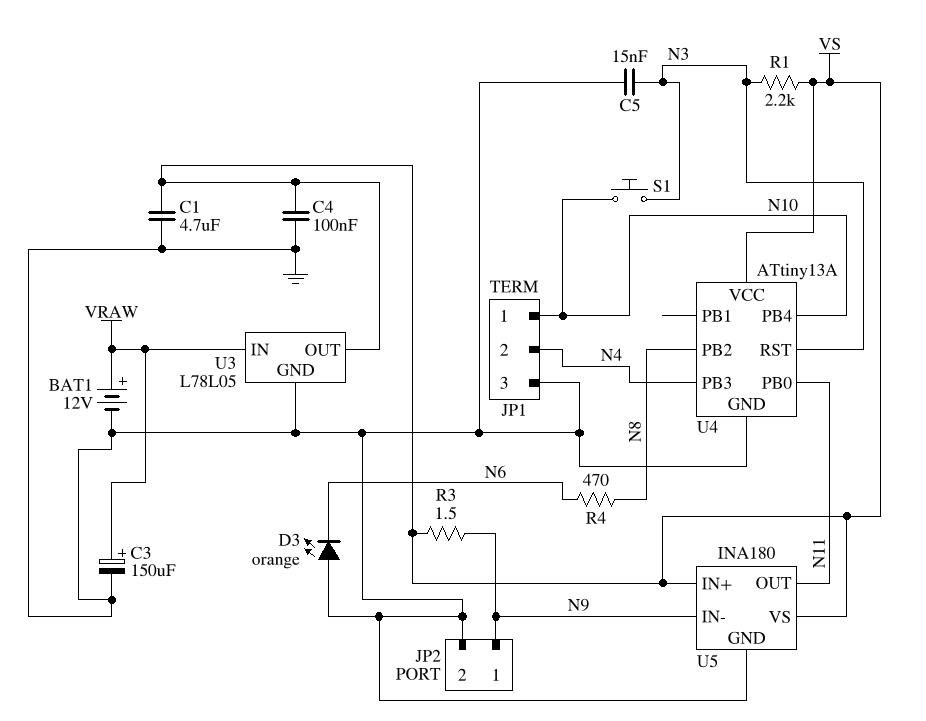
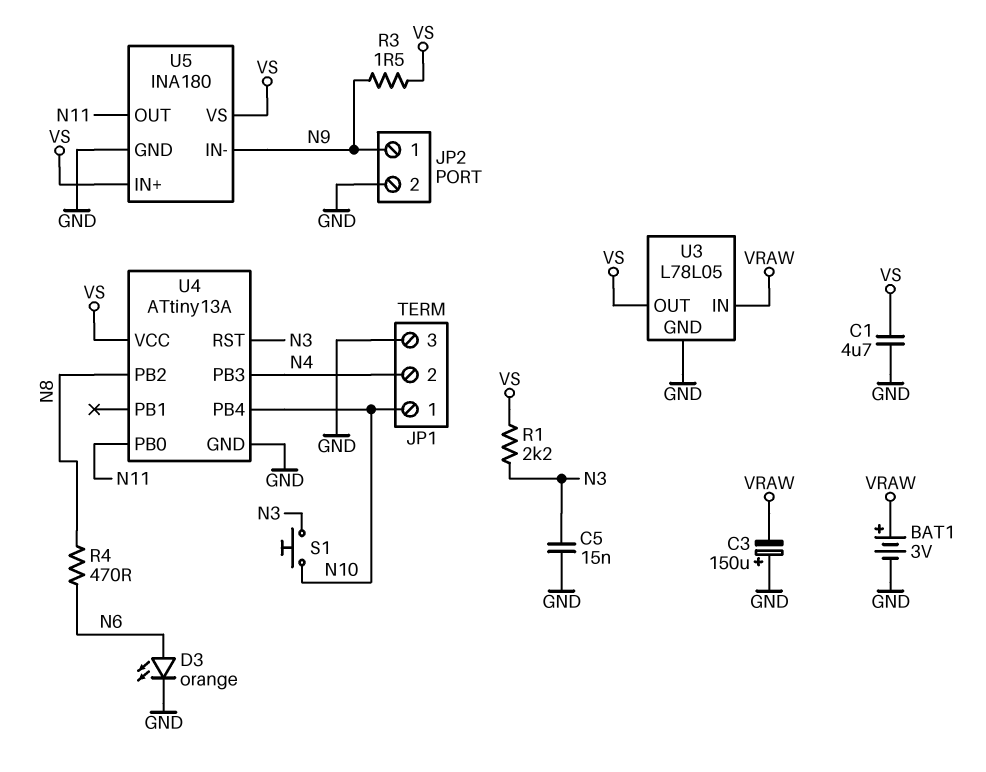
BAT1: 12V (plus VRAW, minus GND) -> 3V (plus VRAW, minus GND)
C3: 150uF (plus VRAW, minus GND) -> 150uF (plus GND, minus VRAW)
C4: 100nF (GND, VS) -> none
D3: LED orange (A GND, K N6) -> LED orange (A N6, K GND)

